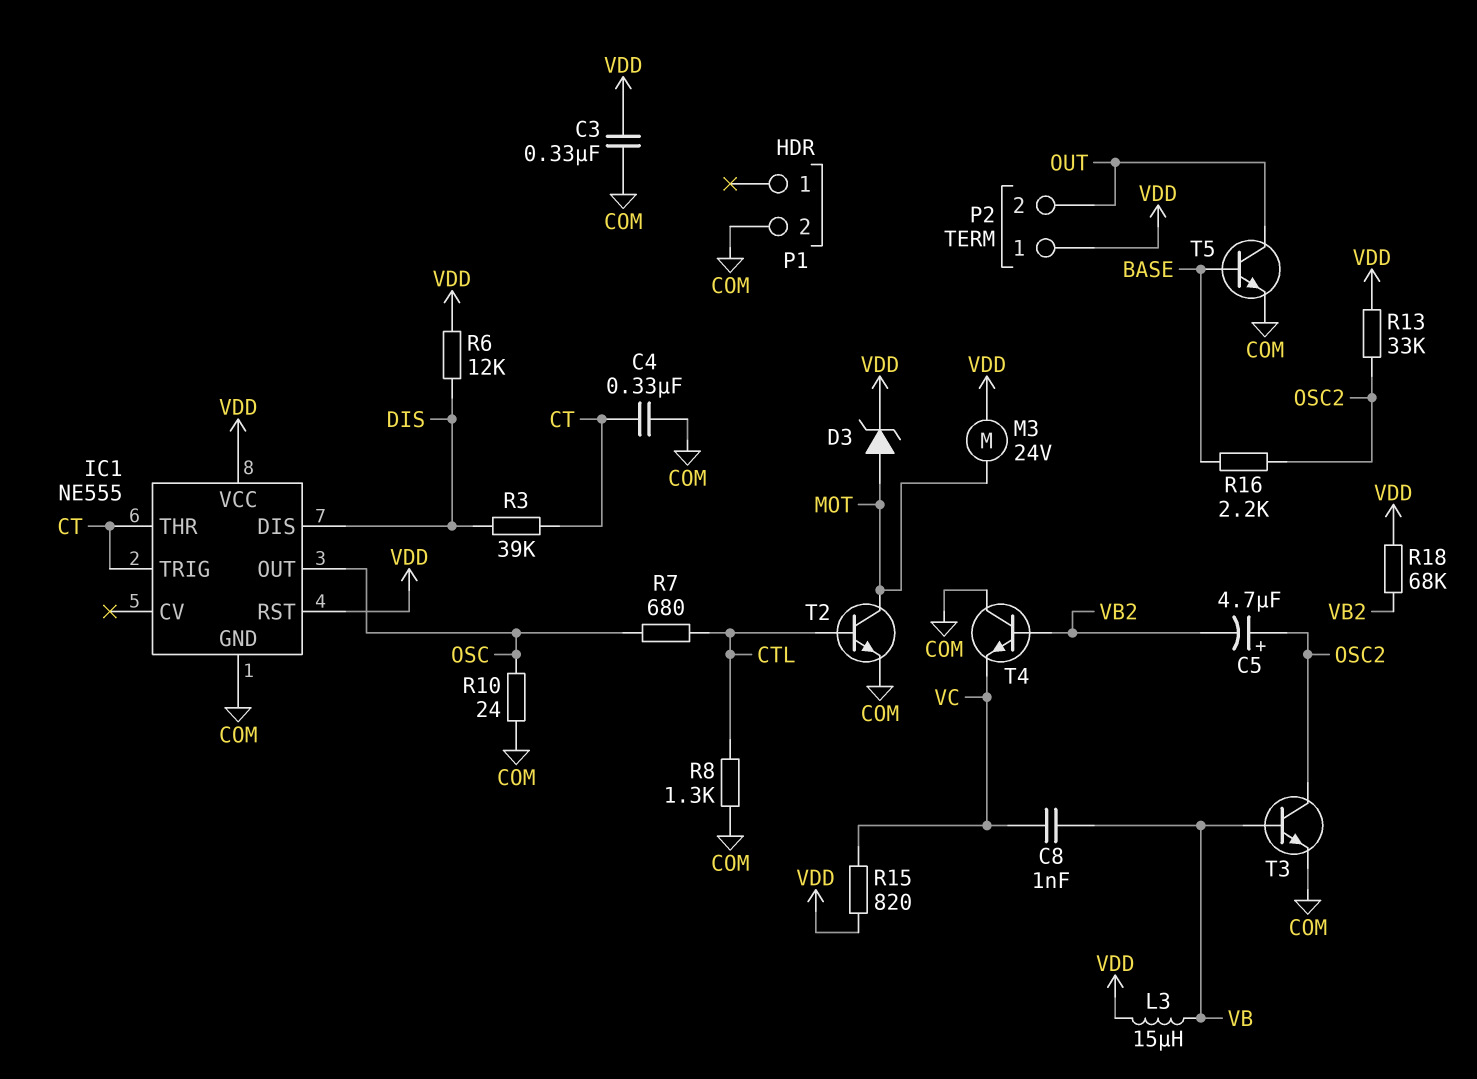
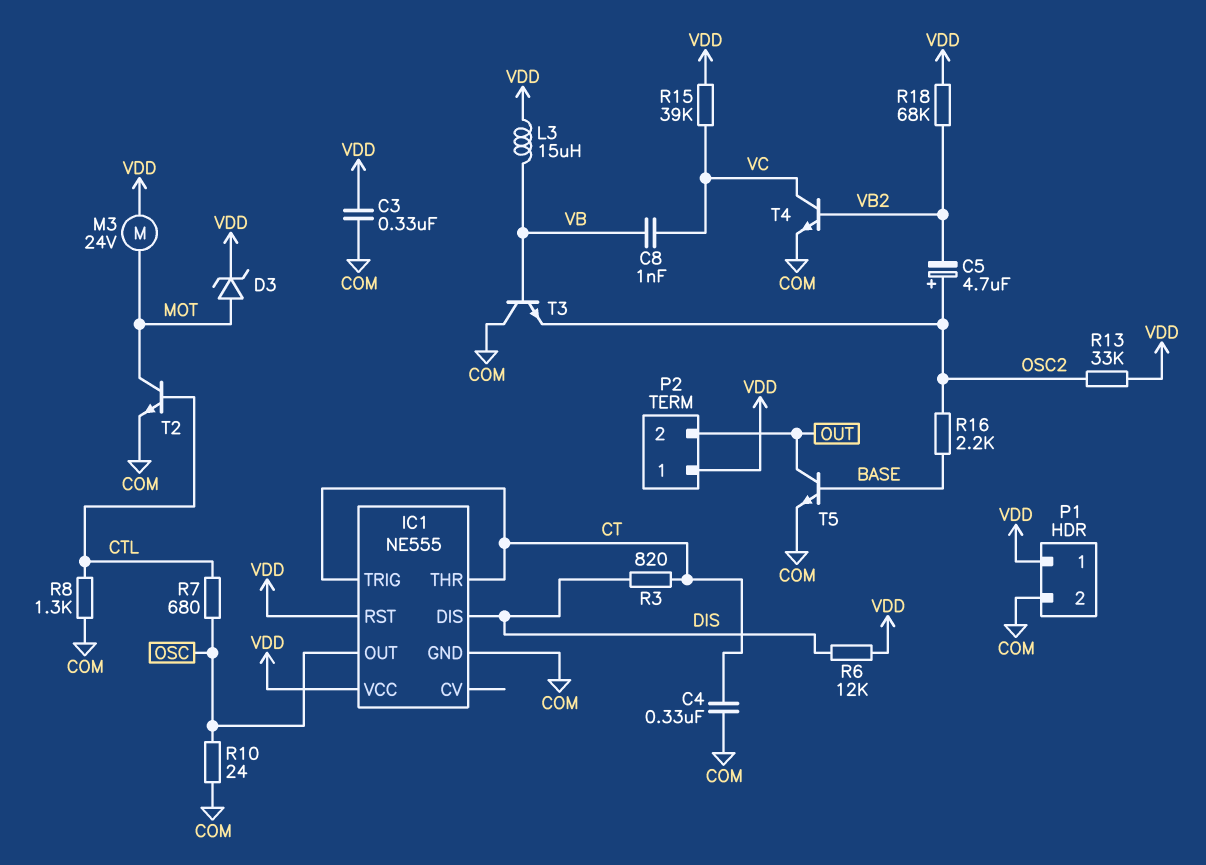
P1 pin 1: none -> VDD
R3: 39k (CT, DIS) -> 820 (CT, DIS)
R15: 820 (VC, VDD) -> 39k (VC, VDD)
T3: NPN (B VB, C OSC2, E COM) -> NPN (B VB, C COM, E OSC2)
T4: NPN (B VB2, C COM, E VC) -> NPN (B VB2, C VC, E COM)

